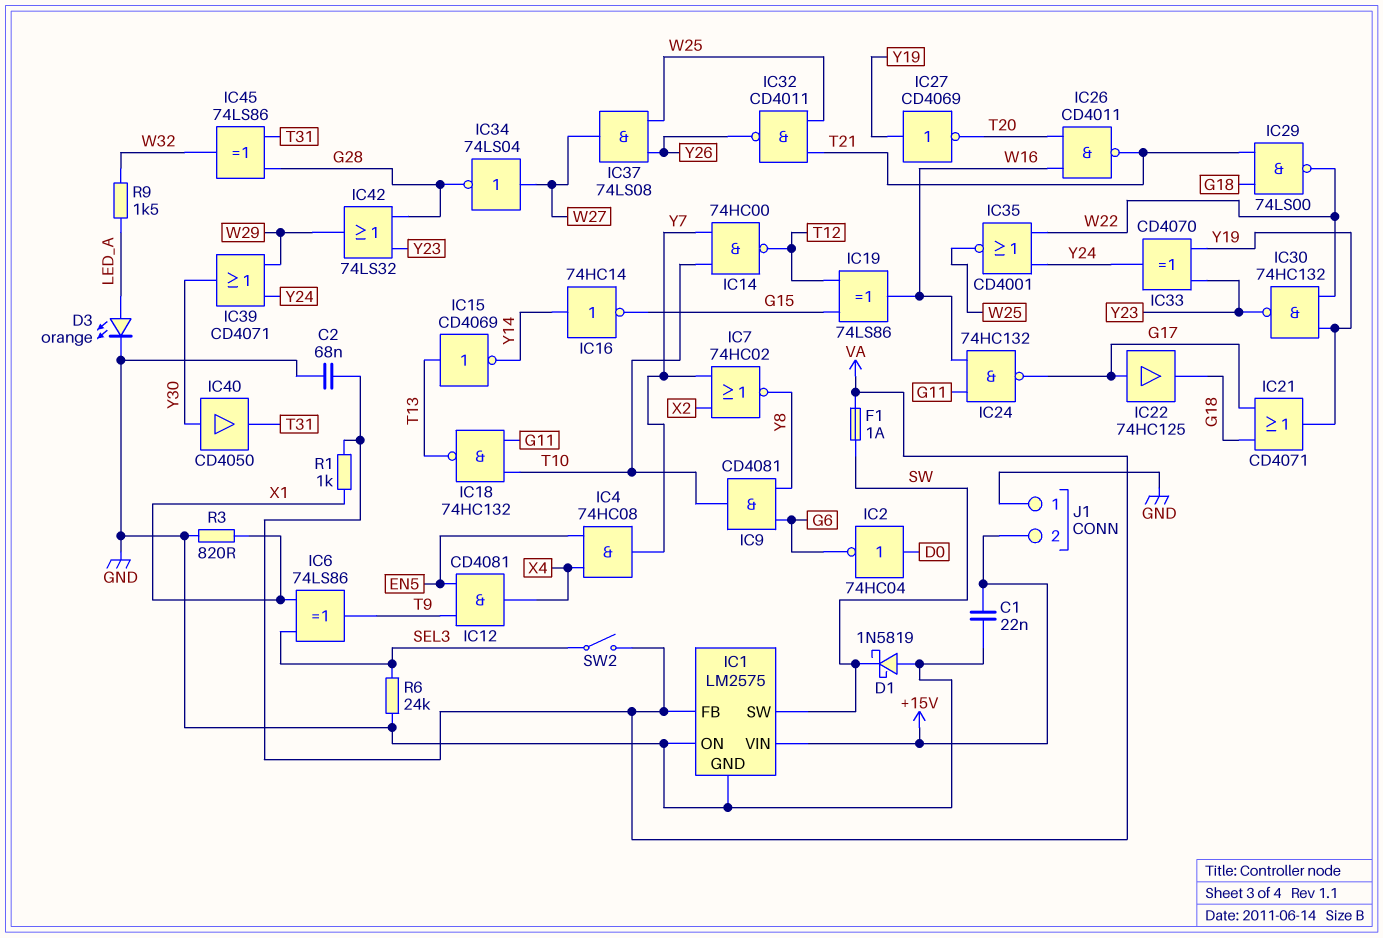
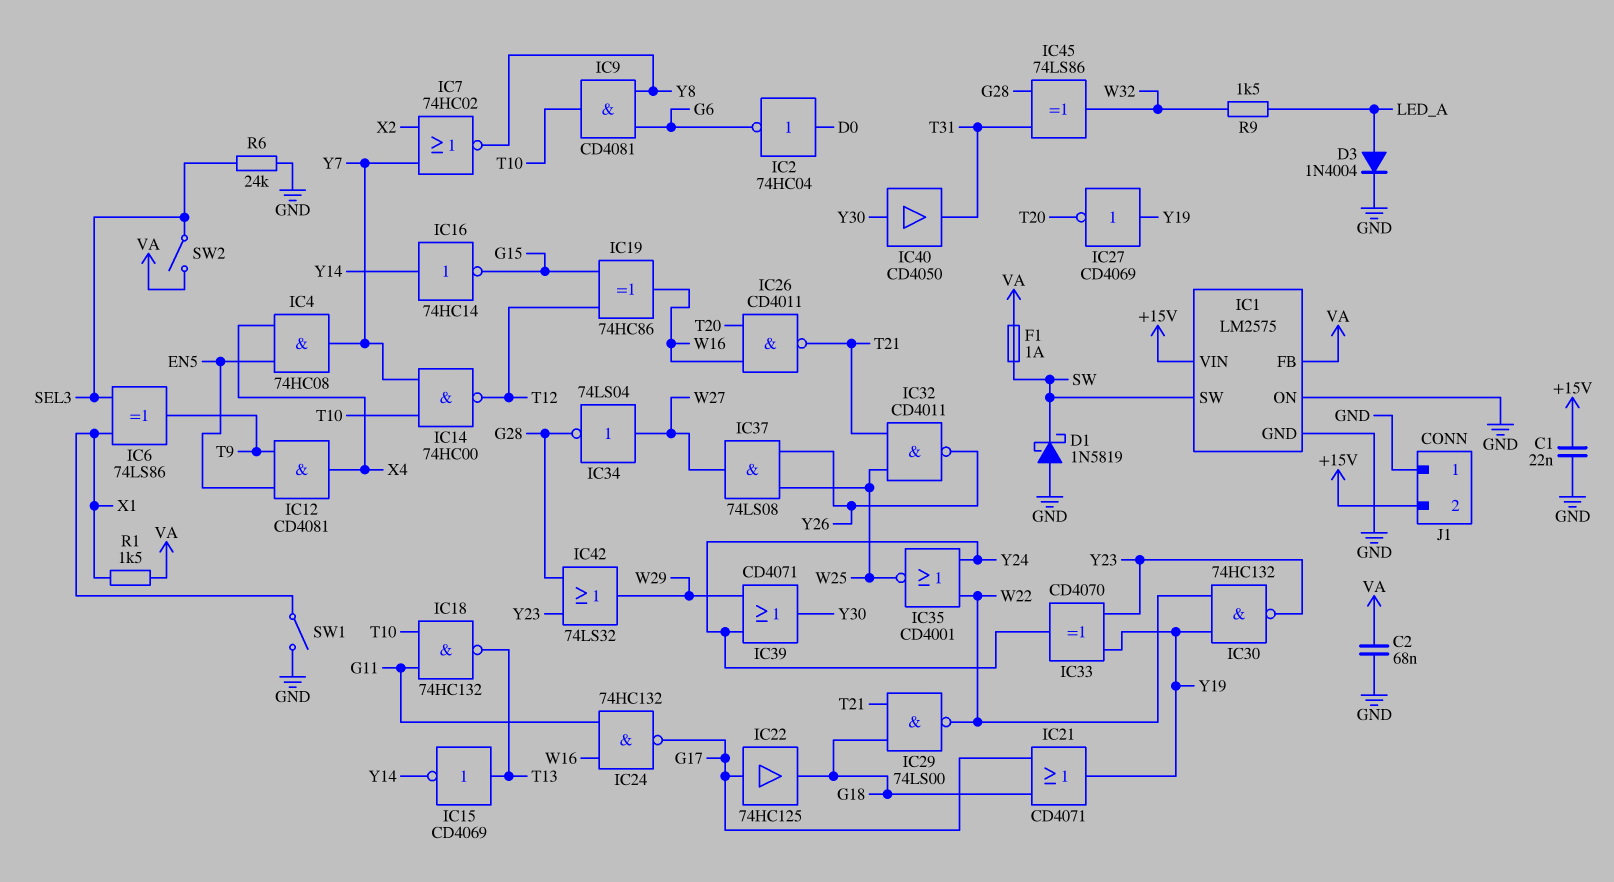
D3: LED orange (A LED_A, K GND) -> diode 1N4004 (A LED_A, K GND)
IC19: XOR 74LS86 (in G15, in T12, out W16) -> XOR 74HC86 (in G15, in T12, out W16)
R1: 1k (VA, X1) -> 1.5k (VA, X1)
R3: 820 (GND, X1) -> none
SW1: none -> switch (GND, X1)

